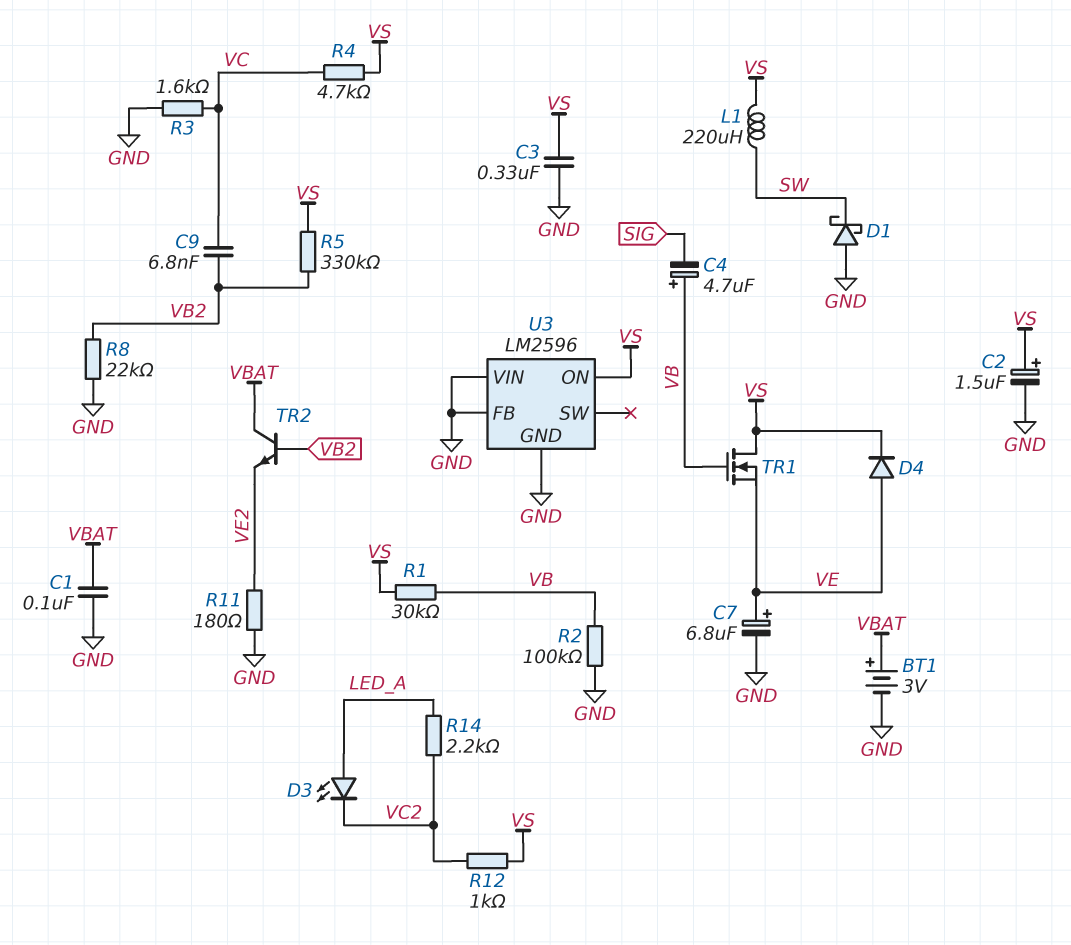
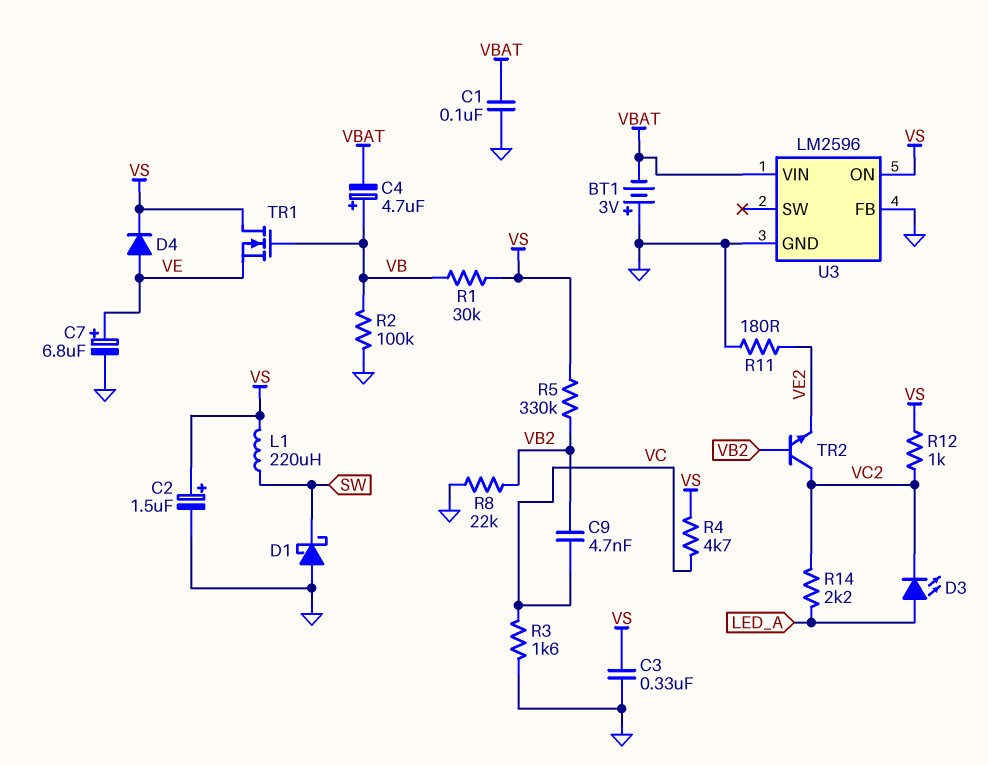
BT1: 3V (plus VBAT, minus GND) -> 3V (plus GND, minus VBAT)
C4: 4.7uF (plus VB, minus SIG) -> 4.7uF (plus VB, minus VBAT)
C9: 6.8nF (VB2, VC) -> 4.7nF (VB2, VC)
TR2: NPN (B VB2, C VBAT, E VE2) -> NPN (B VB2, C VC2, E VE2)
U3 pin VIN: GND -> VBAT

